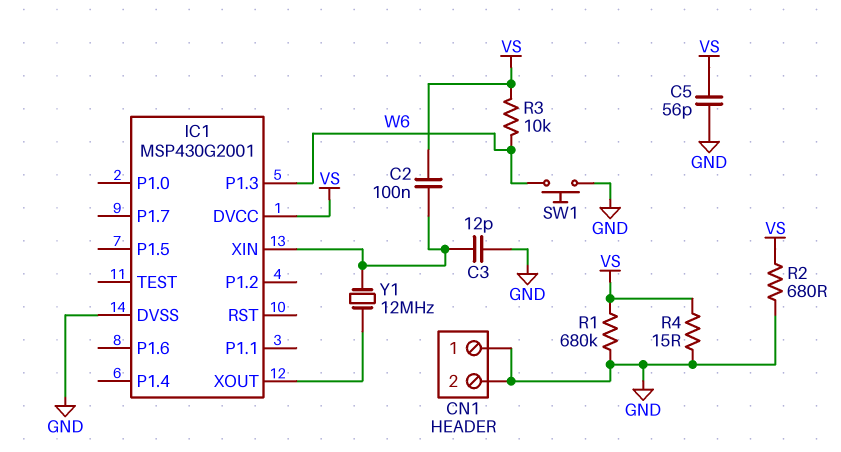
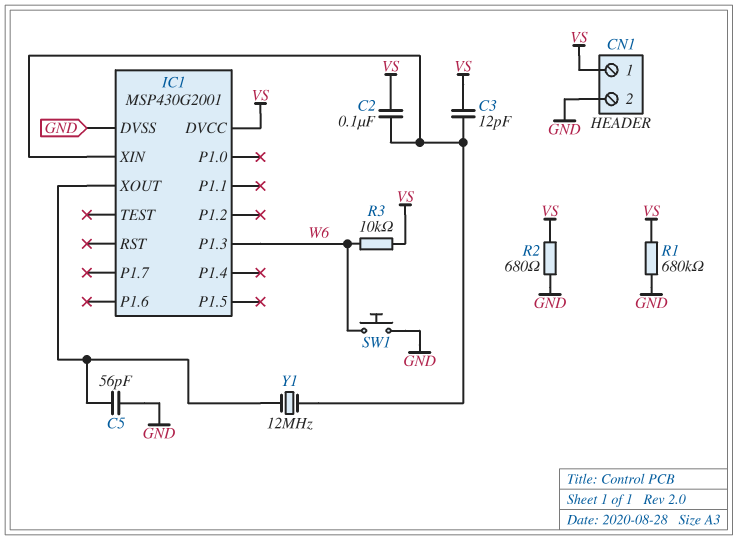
C3: 12pF (GND, IC1/XIN) -> 12pF (IC1/XIN, VS)
C5: 56pF (GND, VS) -> 56pF (GND, IC1/XOUT)
CN1 pin 1: GND -> VS
R4: 15 (GND, VS) -> none

